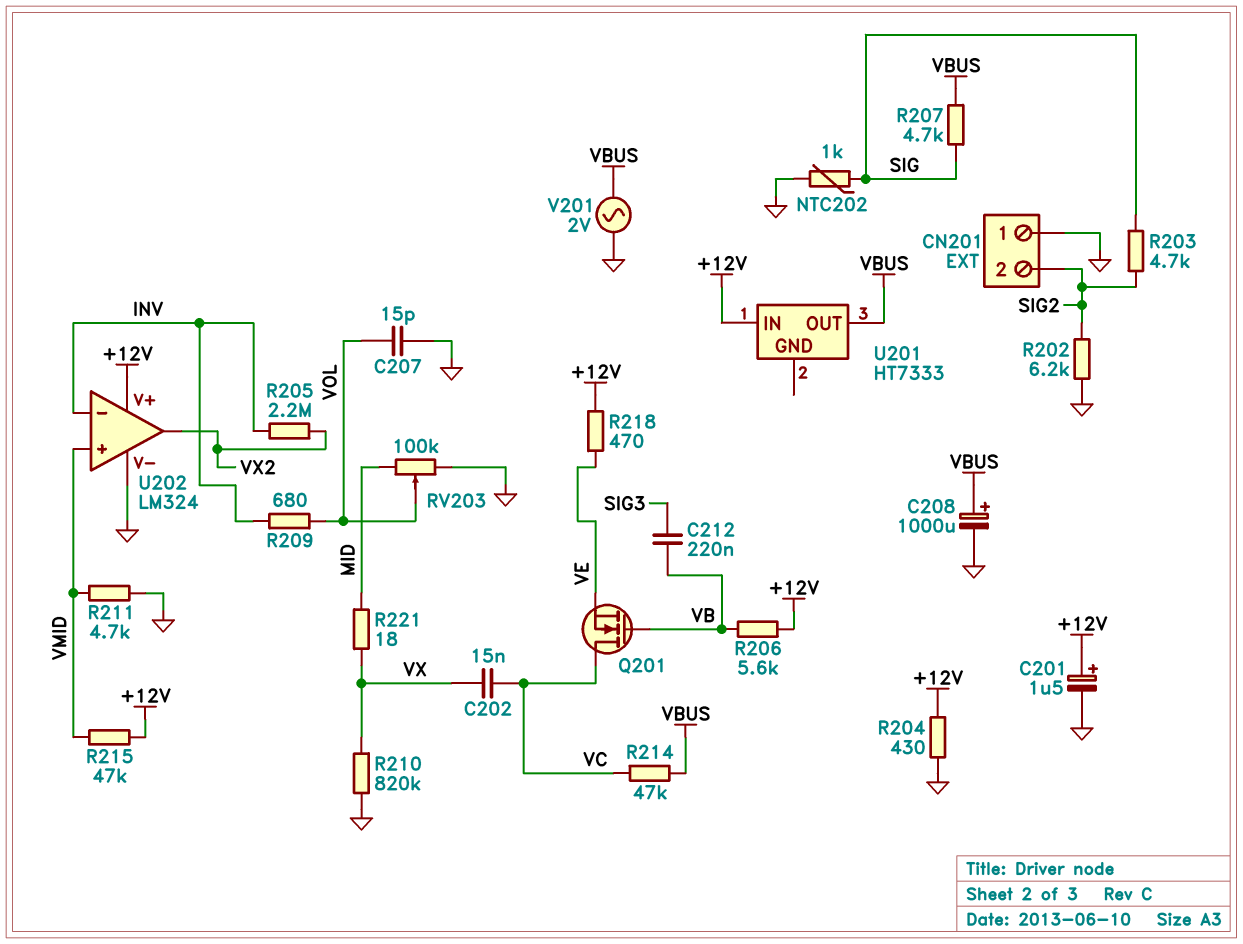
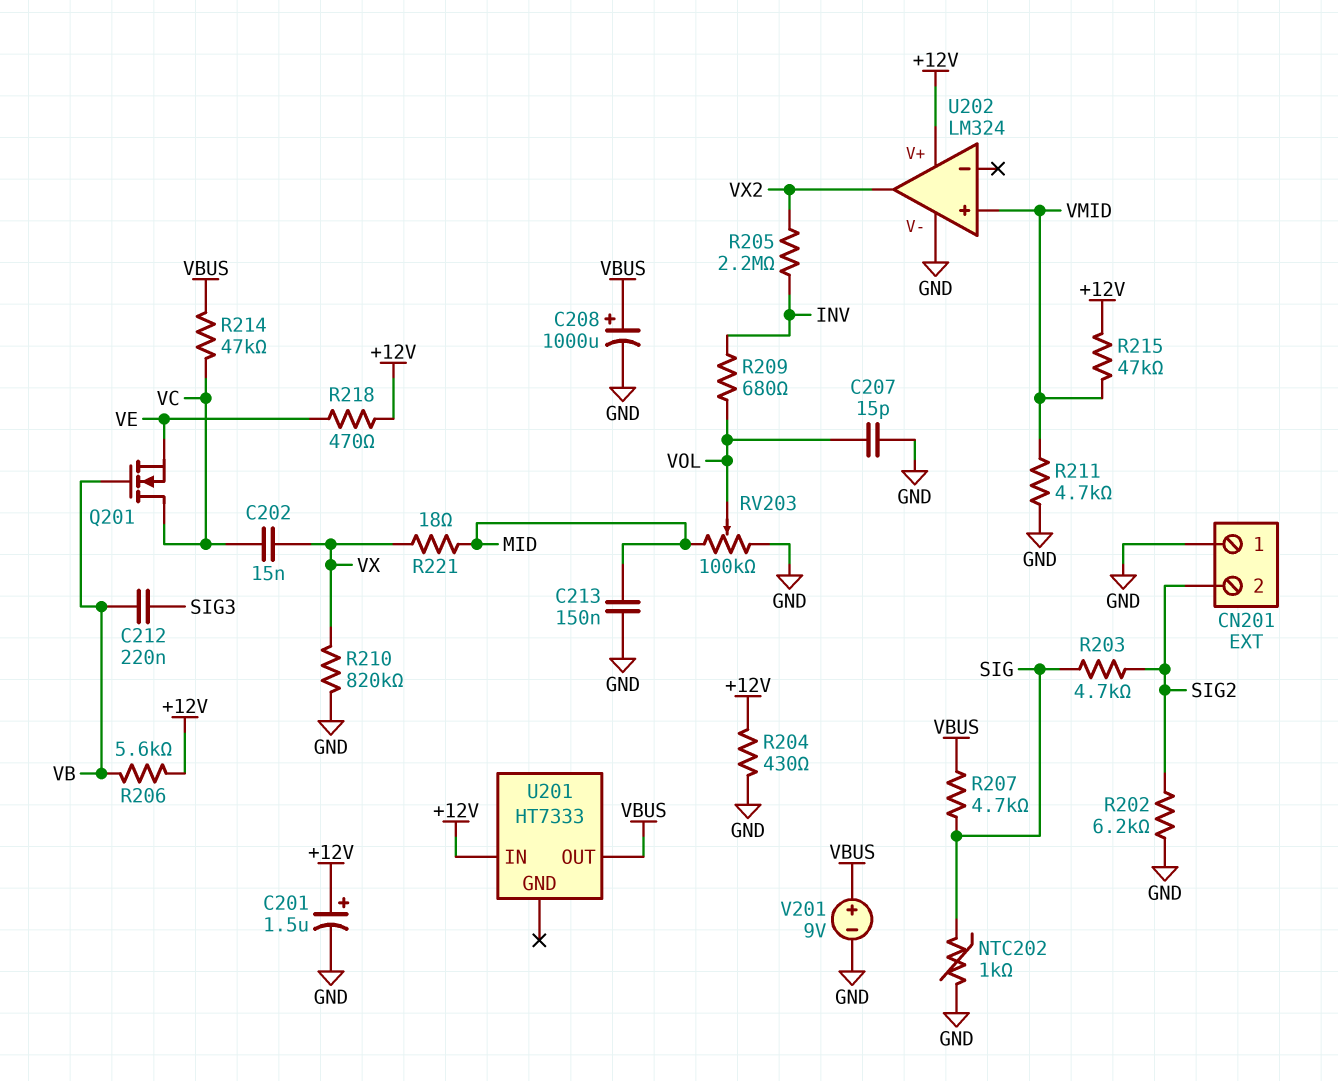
C213: none -> 150nF (GND, MID)
U202 pin in-: INV -> none
V201: AC 2V (GND, VBUS) -> 9V (plus VBUS, minus GND)

